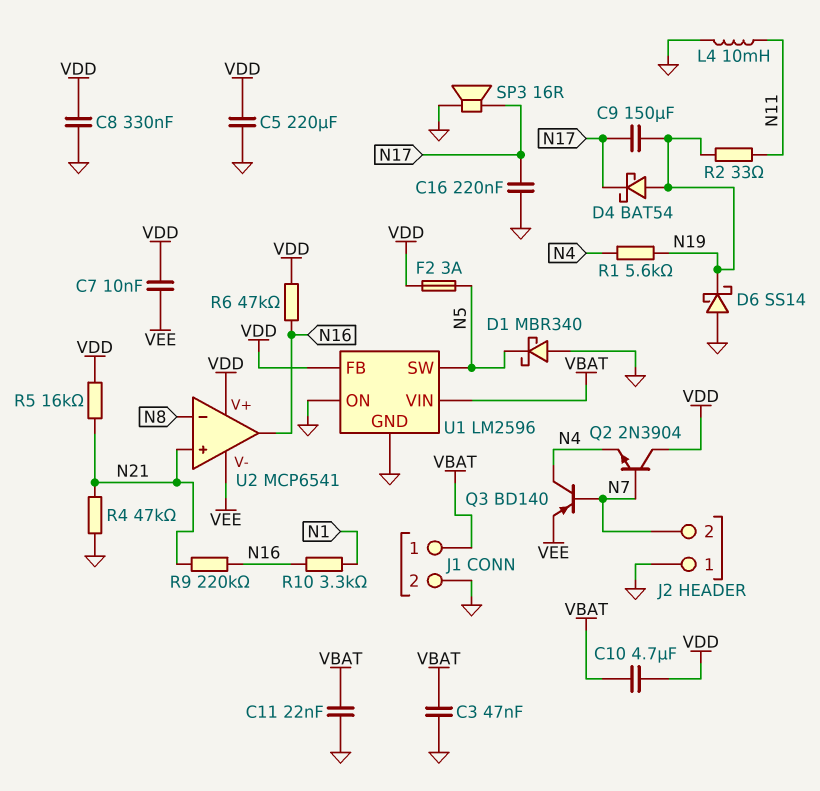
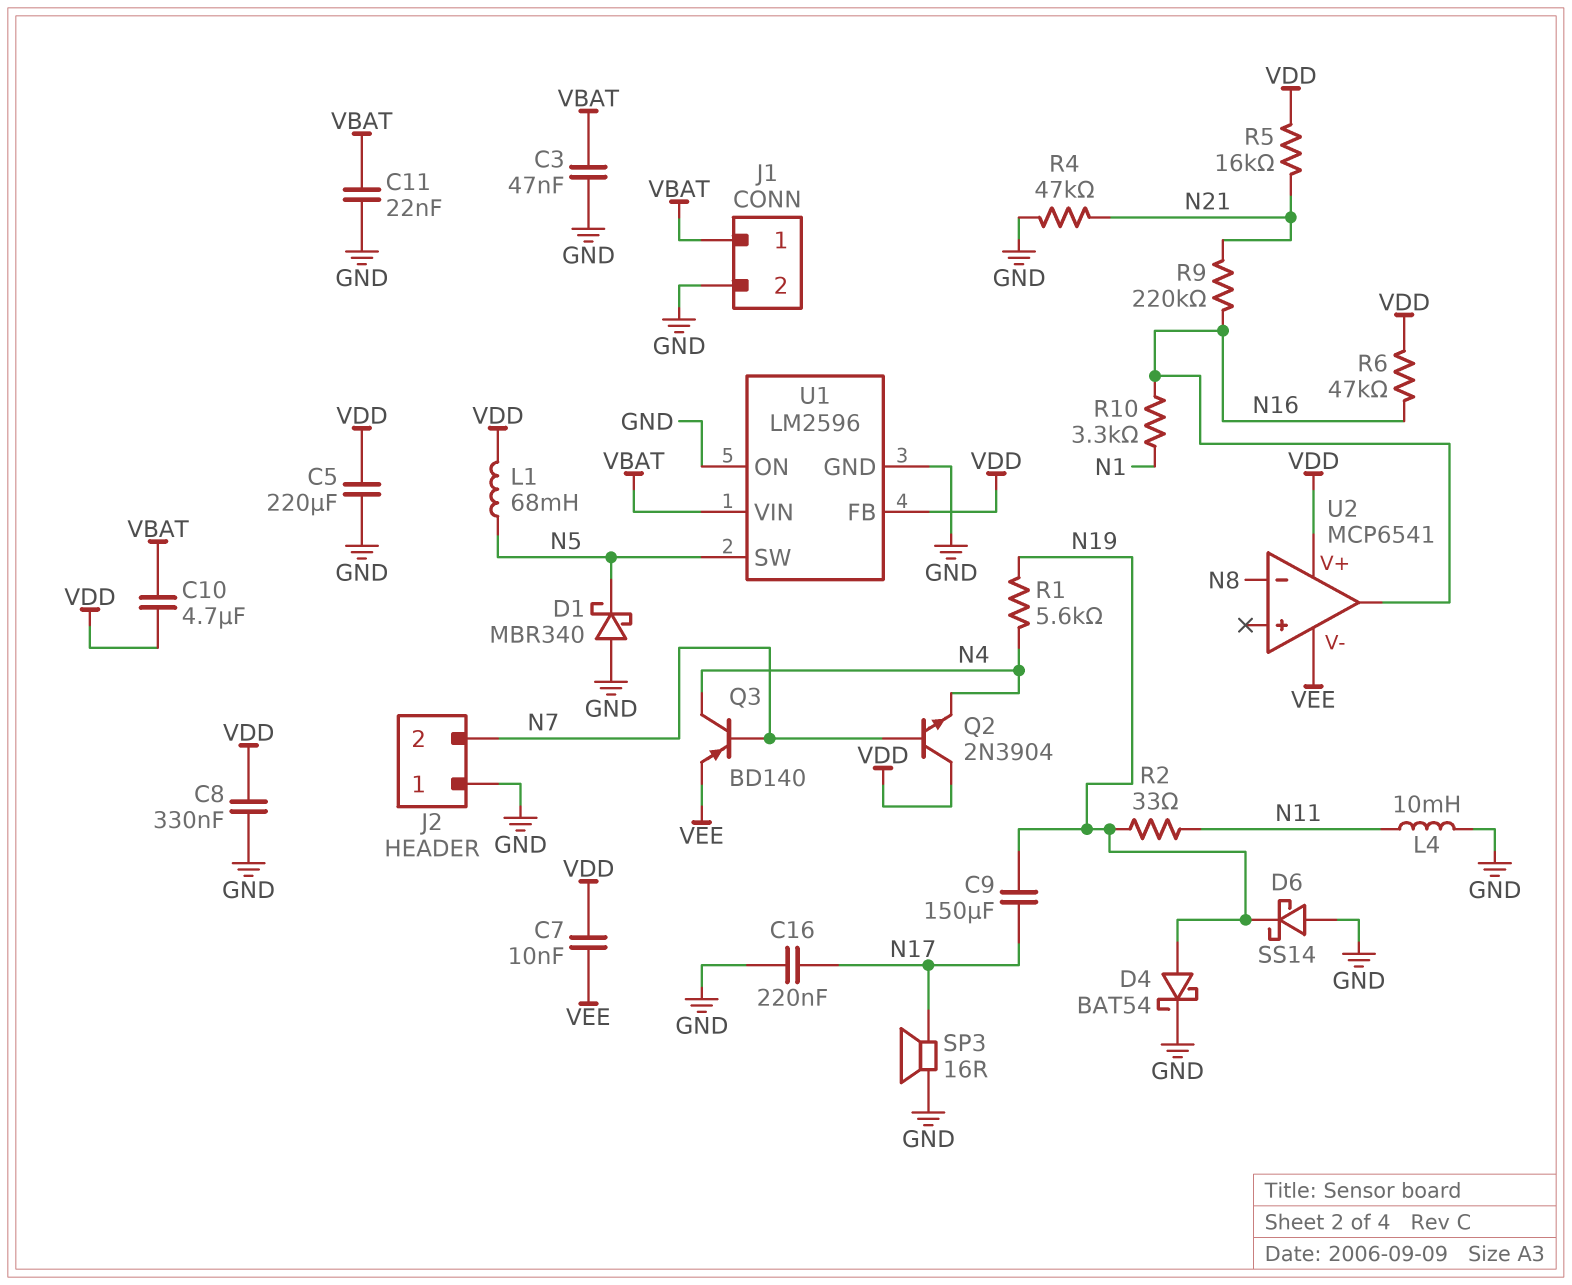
D4: schottky BAT54 (A N19, K N17) -> schottky BAT54 (A N19, K GND)
F2: 3A (N5, VDD) -> none
L1: none -> 68mH (N5, VDD)
U2 pin in+: N21 -> none

